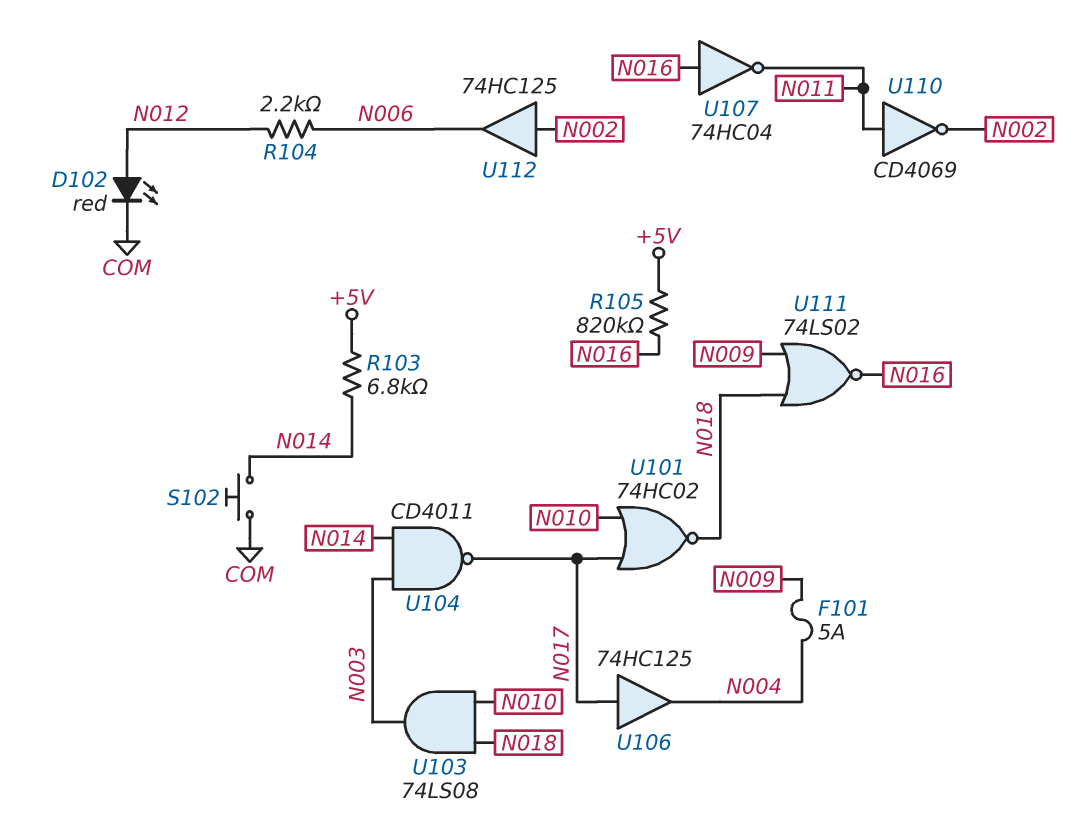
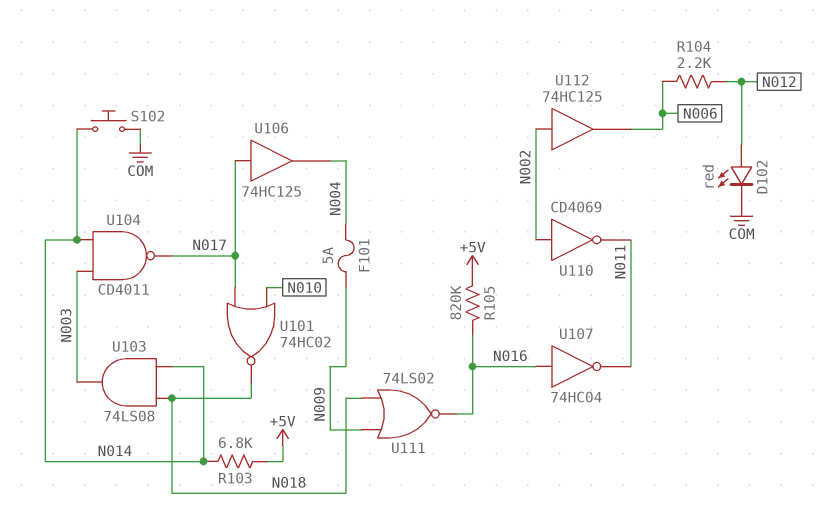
U103: AND 74LS08 (in N010, in N018, out N003) -> AND 74LS08 (in N014, in N018, out N003)
U110: NOT CD4069 (in N011, out N002) -> NOT CD4069 (in N002, out N011)

